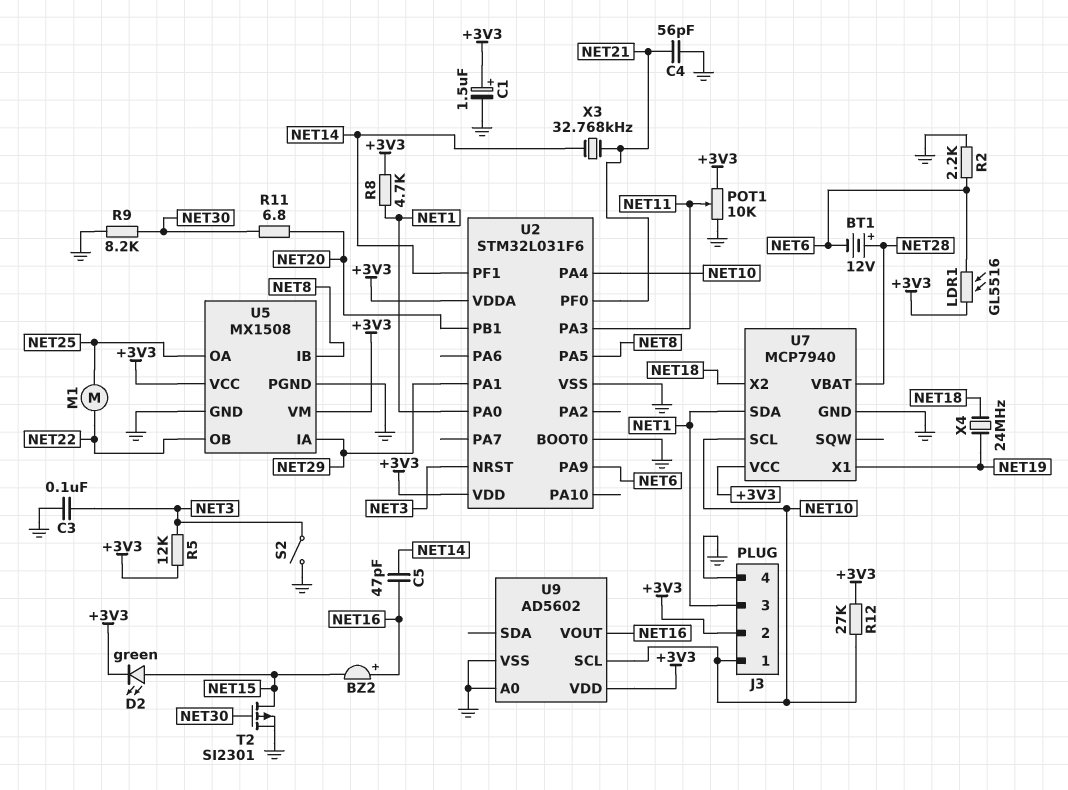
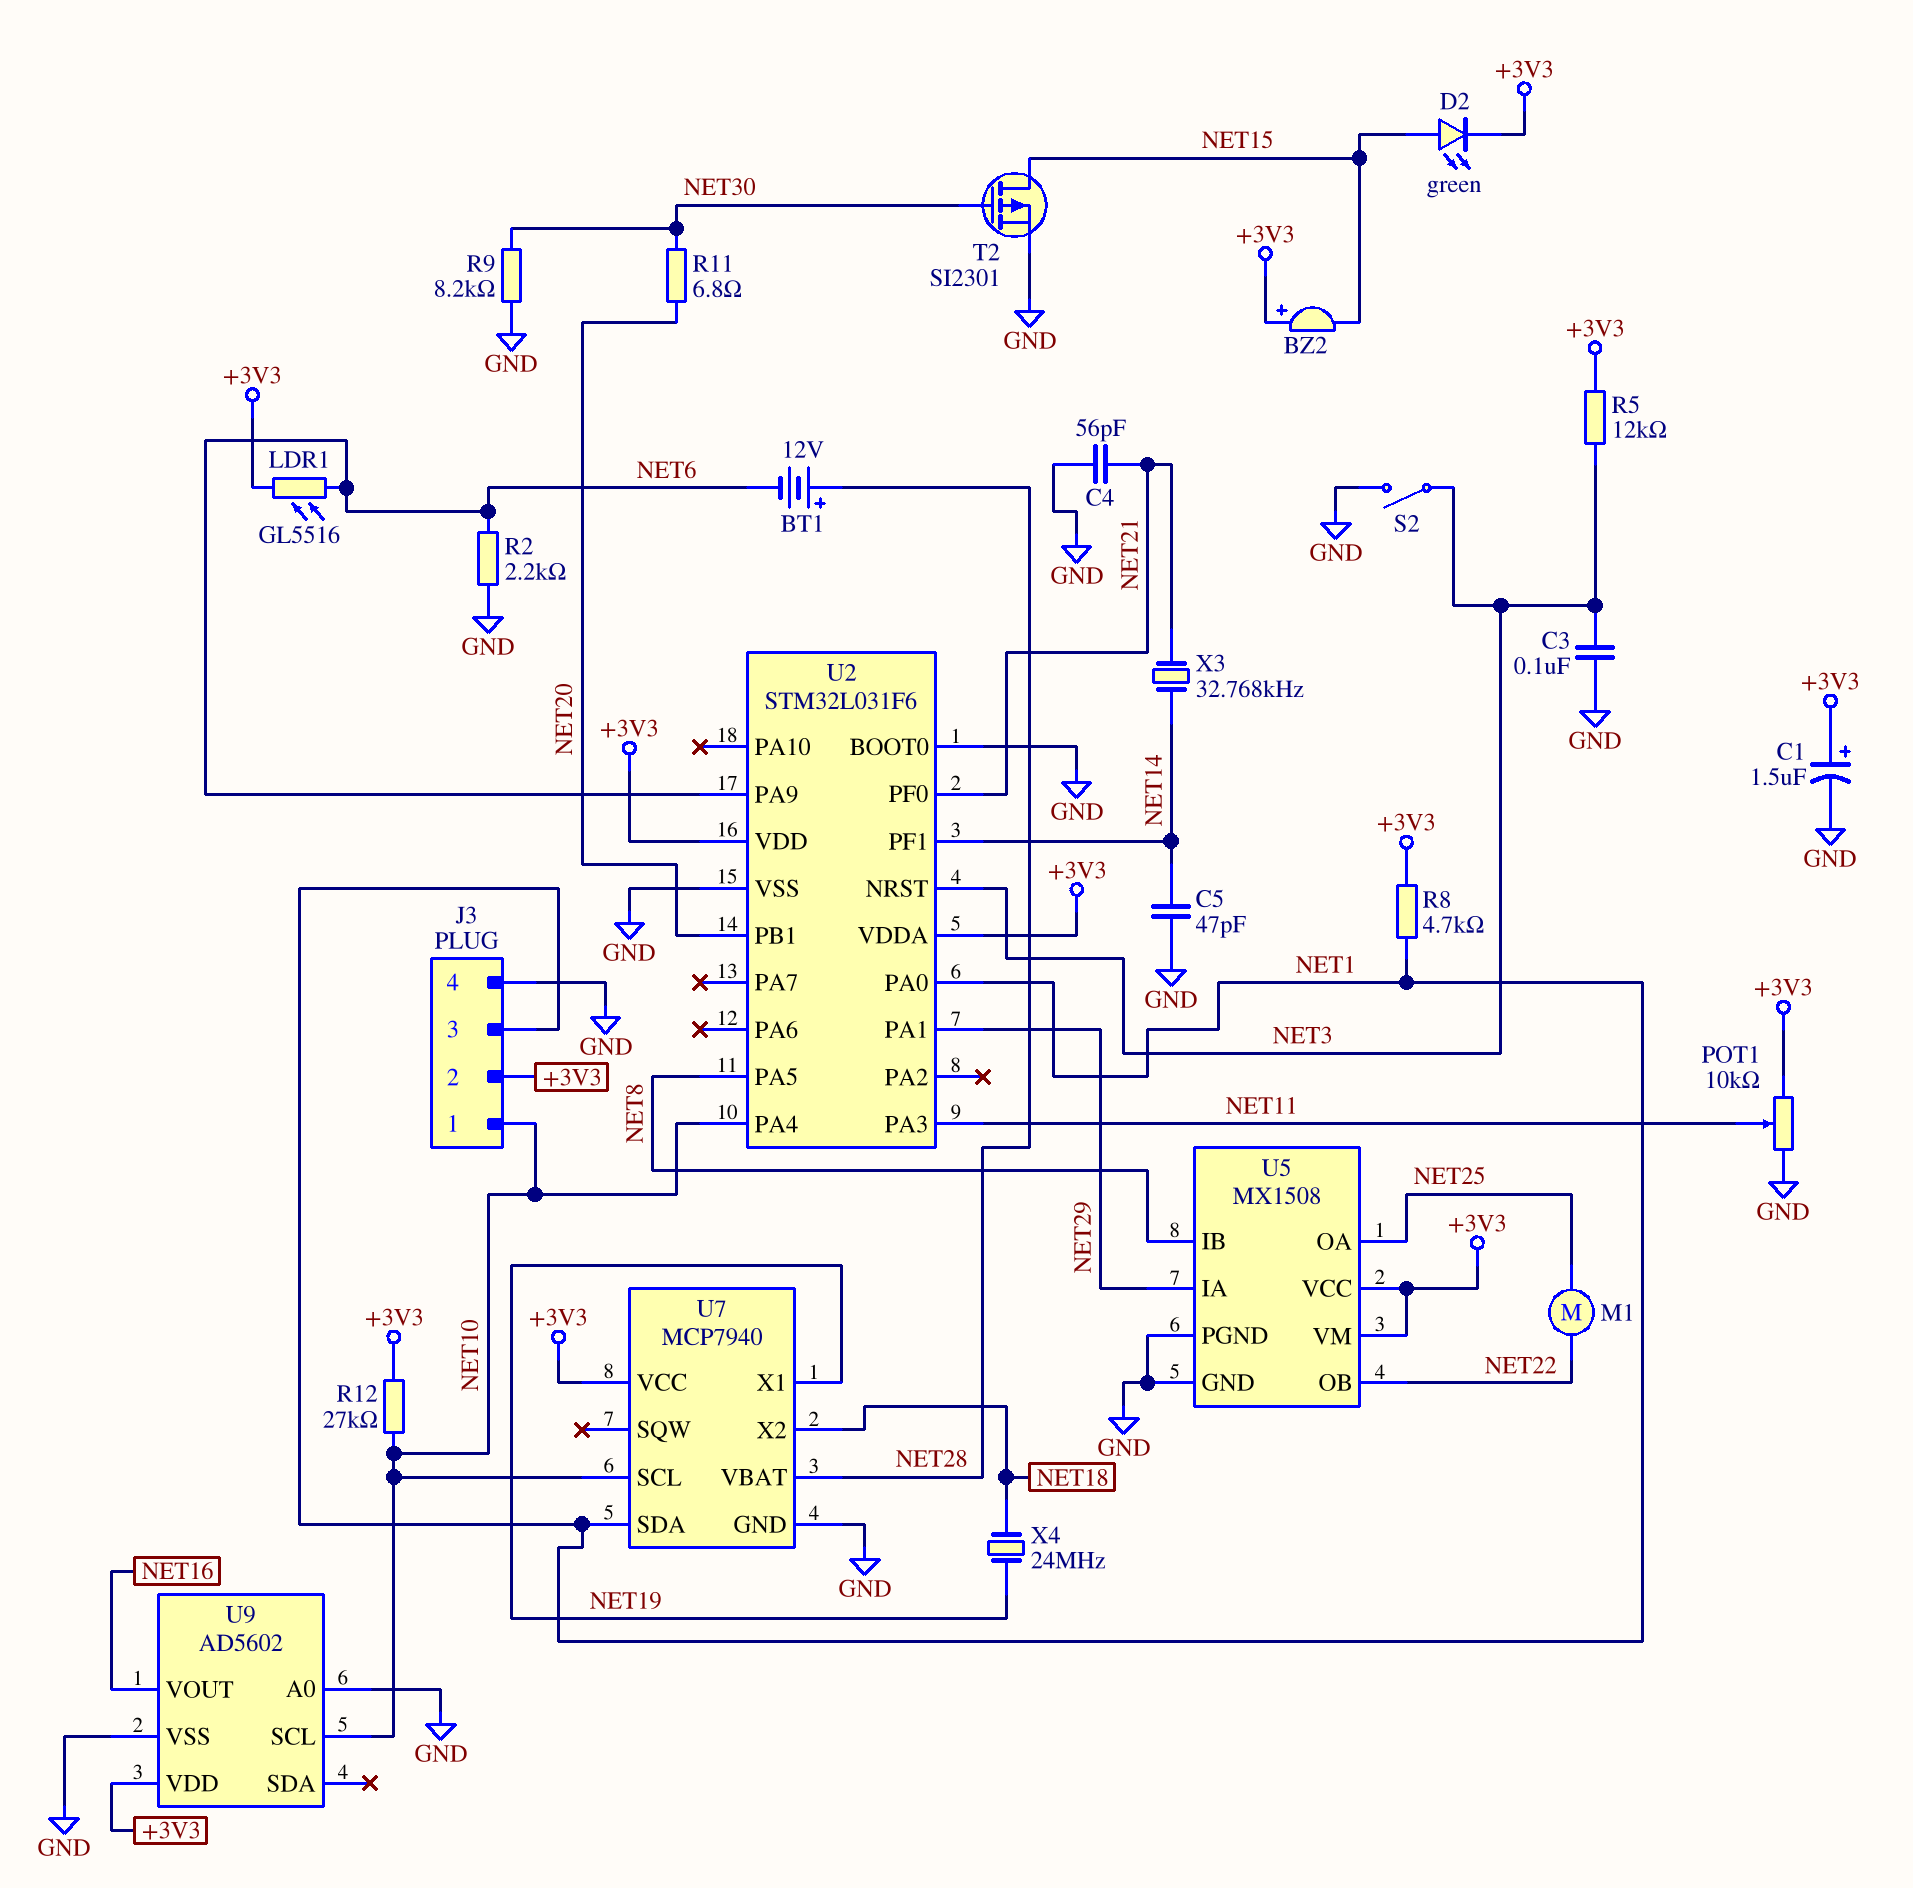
BZ2: buzzer (plus NET16, minus NET15) -> buzzer (plus +3V3, minus NET15)
C5: 47pF (NET14, NET16) -> 47pF (GND, NET14)

